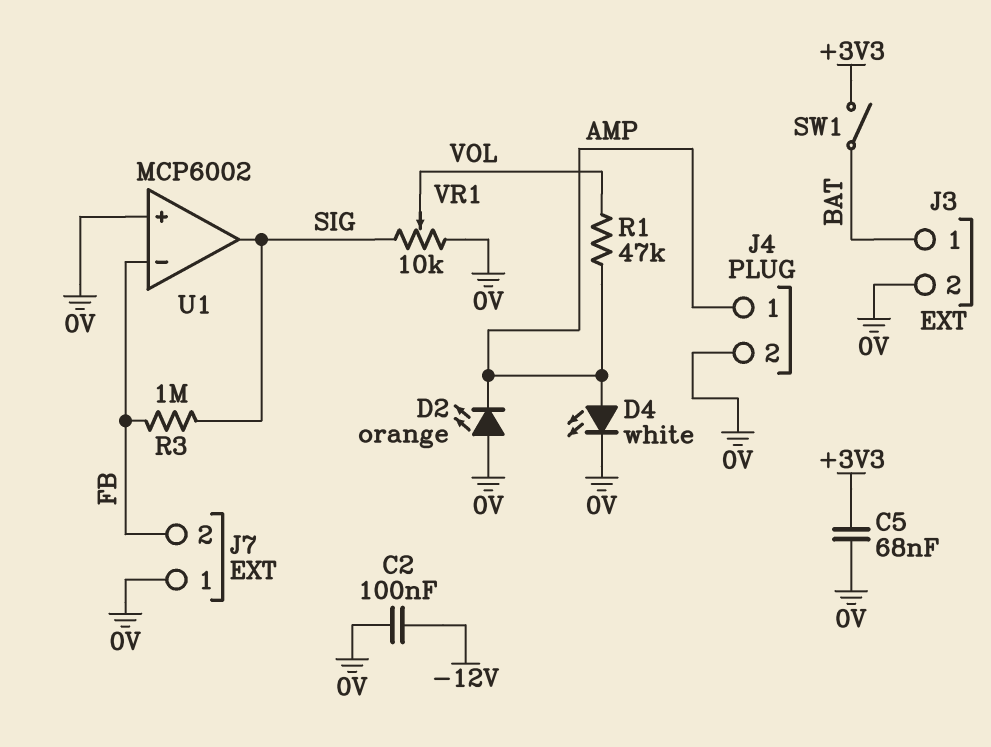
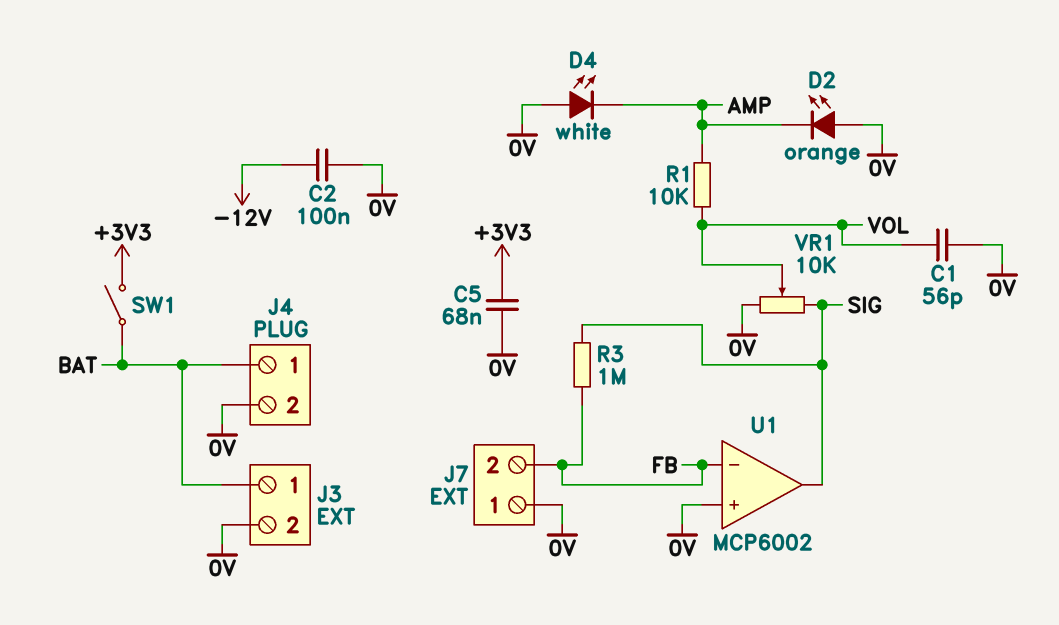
C1: none -> 56pF (0V, VOL)
D4: LED white (A AMP, K 0V) -> LED white (A 0V, K AMP)
J4 pin 1: AMP -> BAT
R1: 47k (AMP, VOL) -> 10k (AMP, VOL)

